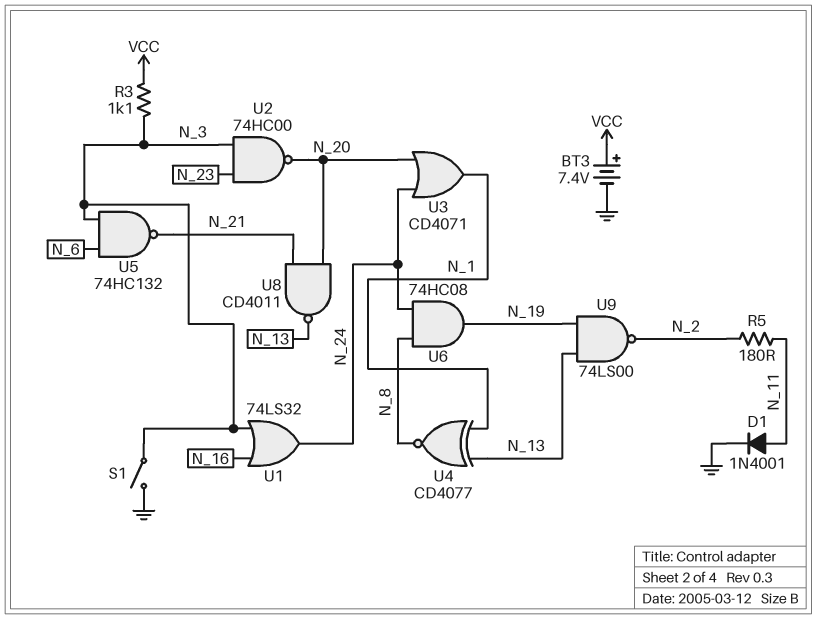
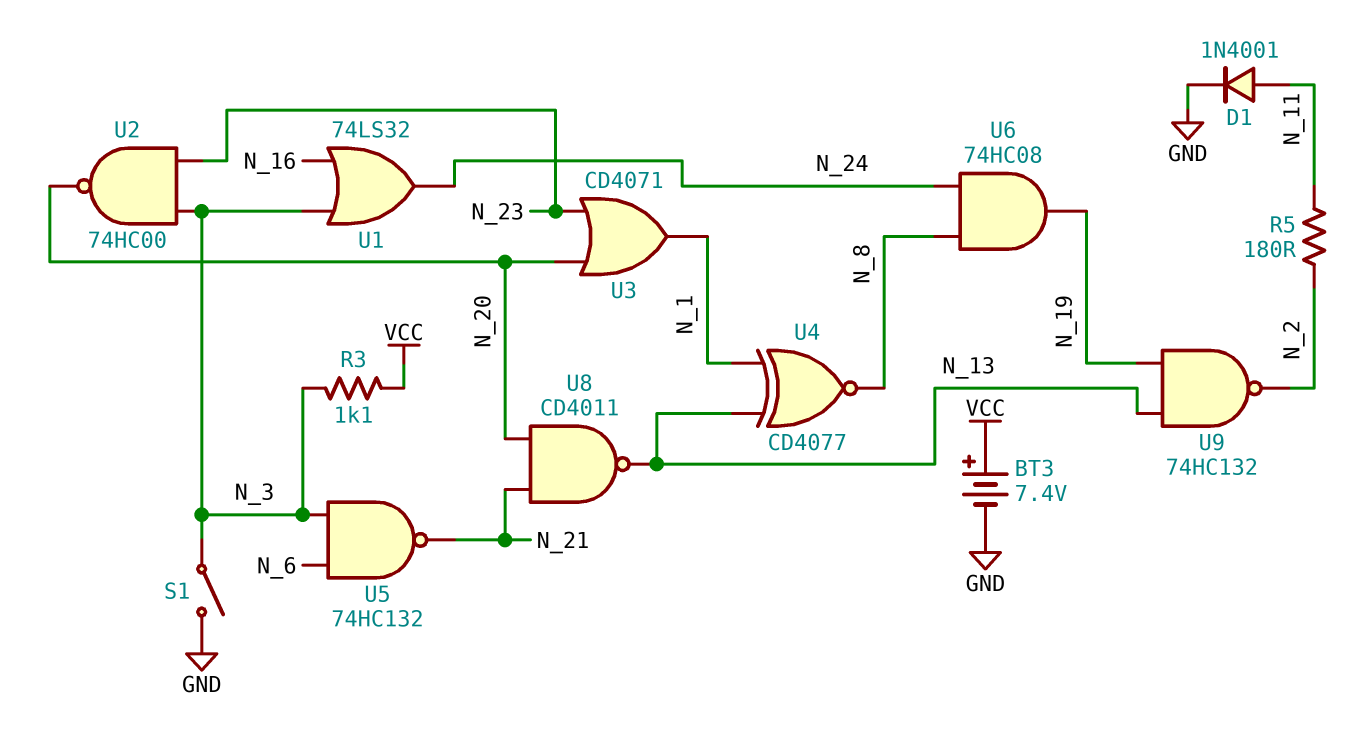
U3: OR CD4071 (in N_20, in N_24, out N_1) -> OR CD4071 (in N_20, in N_23, out N_1)
U9: NAND 74LS00 (in N_13, in N_19, out N_2) -> NAND 74HC132 (in N_13, in N_19, out N_2)

